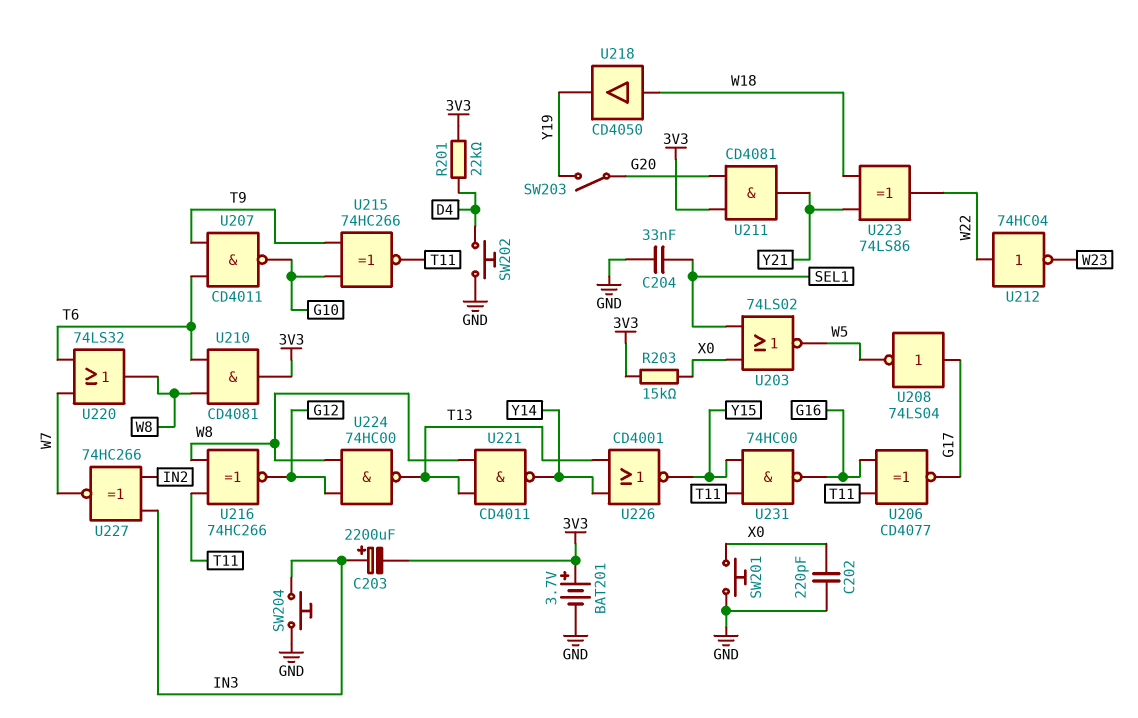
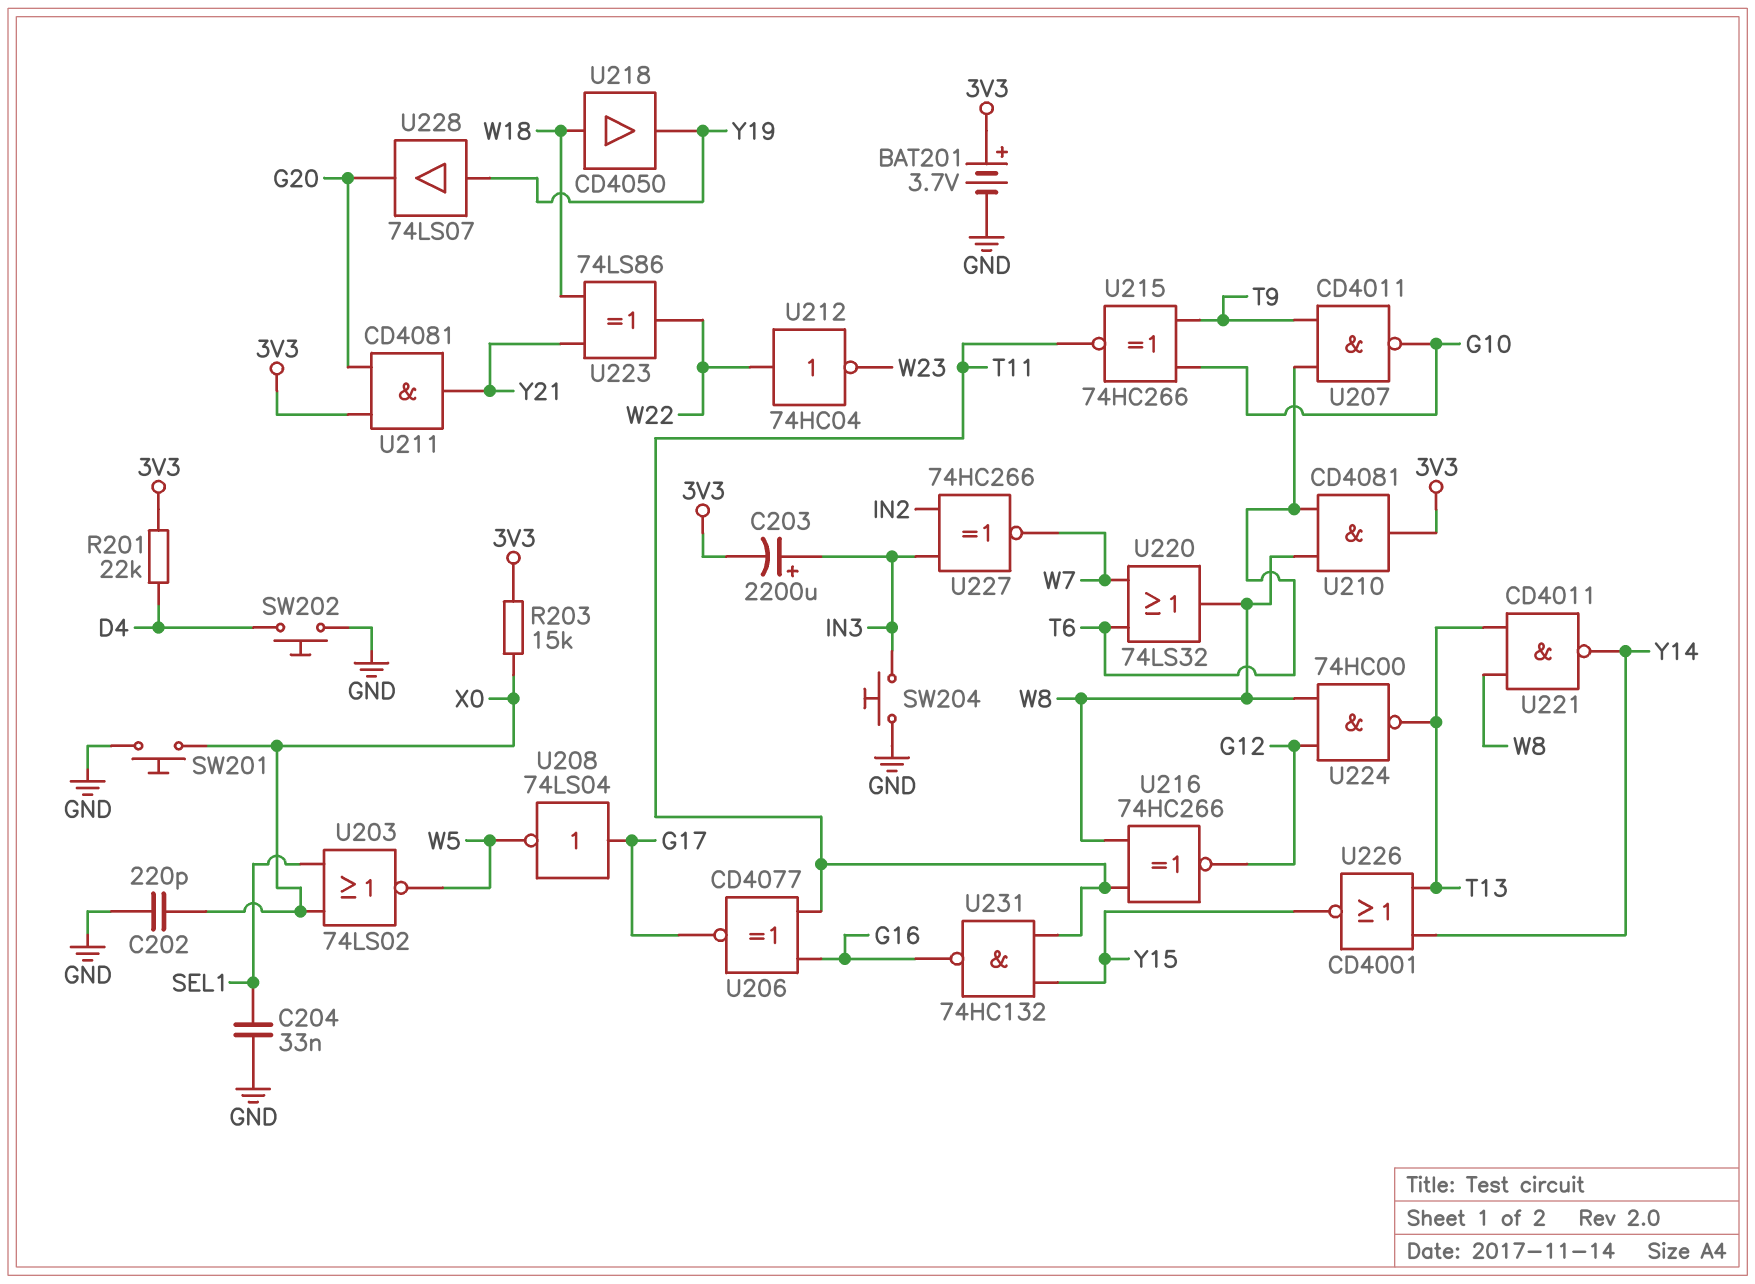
SW203: switch (G20, Y19) -> none
U228: none -> buffer 74LS07 (in Y19, out G20)
U231: NAND 74HC00 (in T11, in Y15, out G16) -> NAND 74HC132 (in T11, in Y15, out G16)

